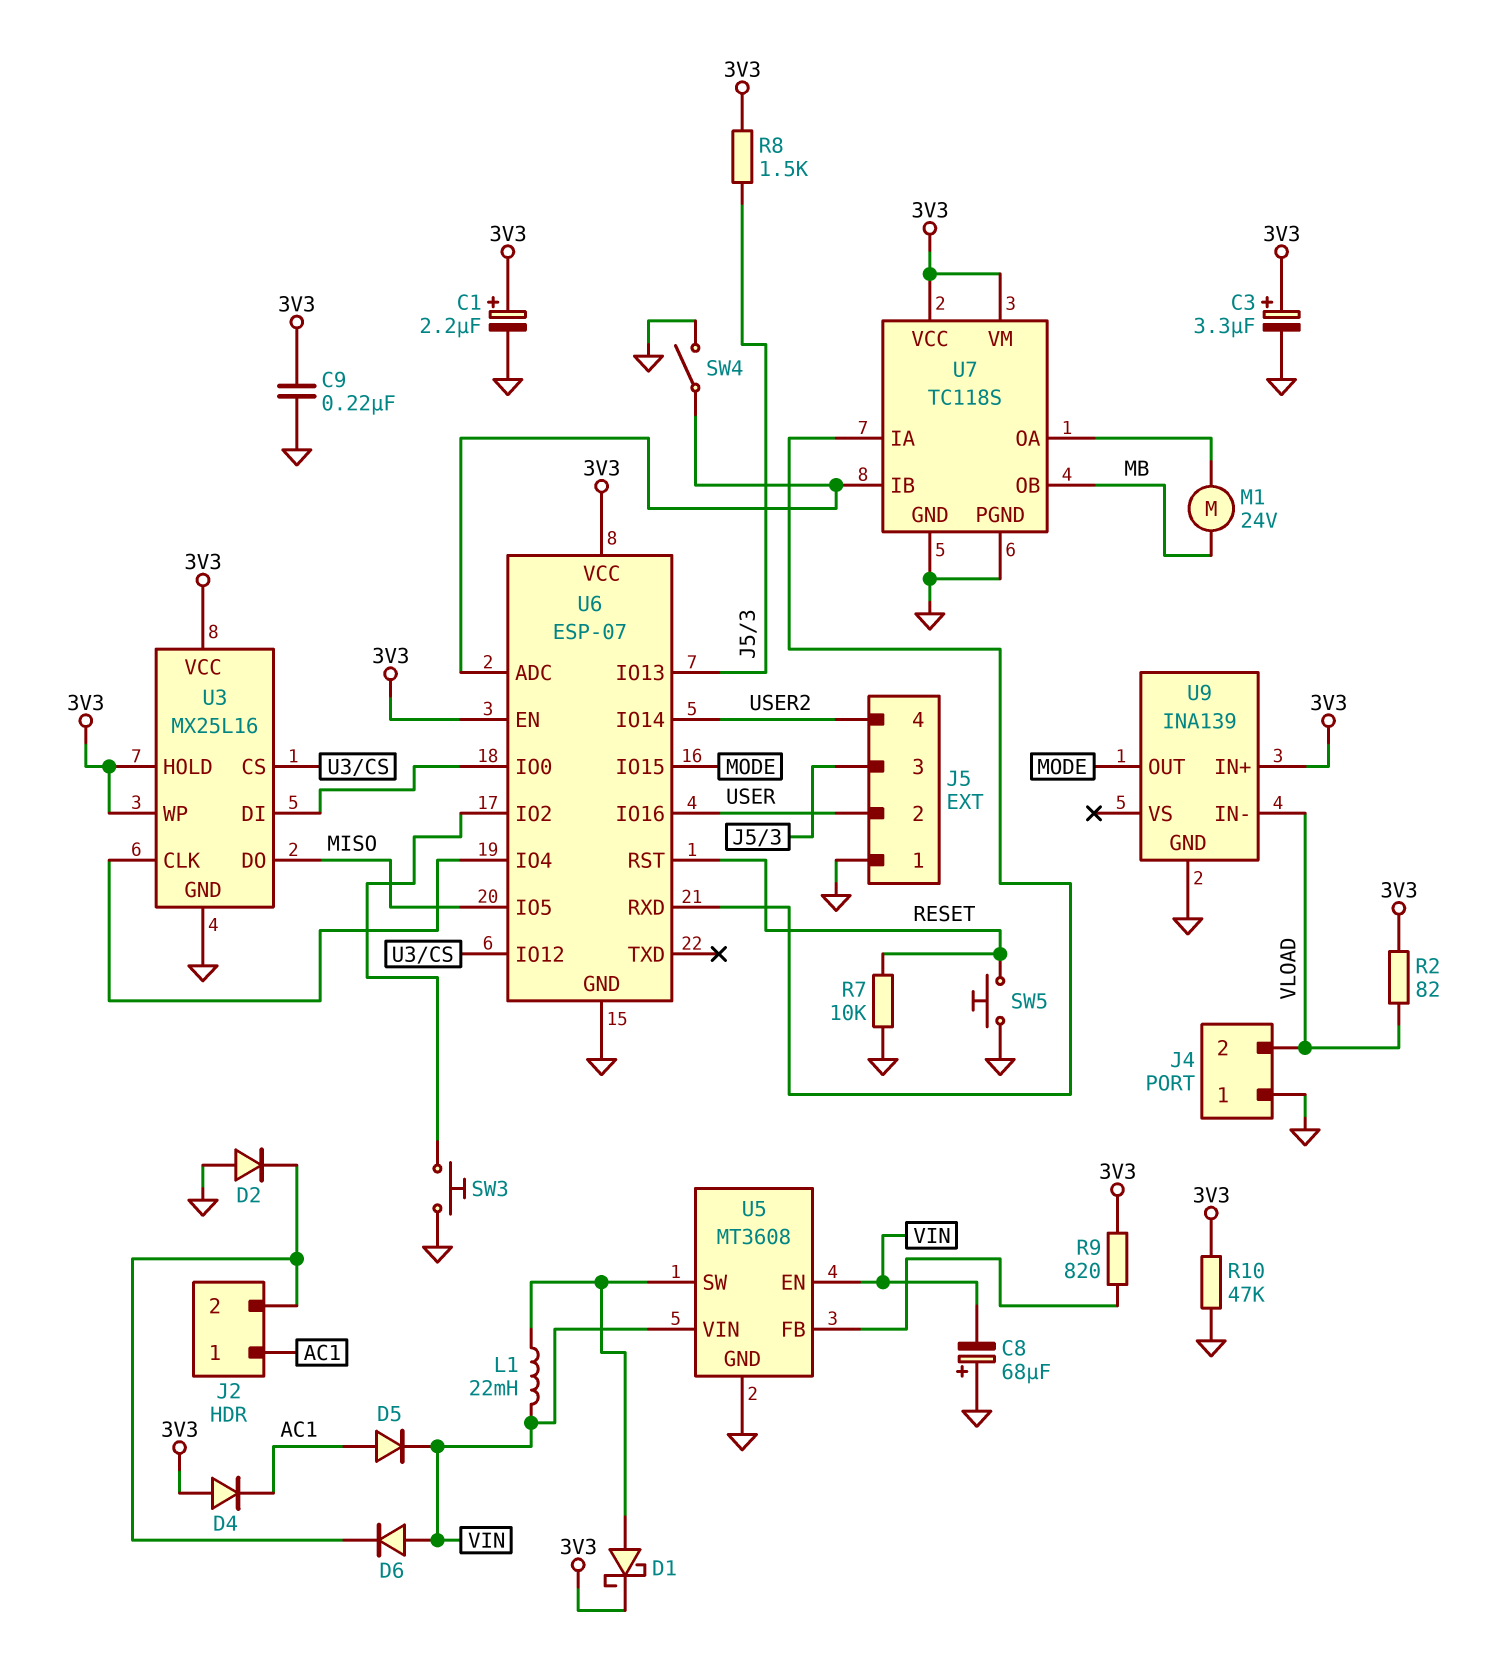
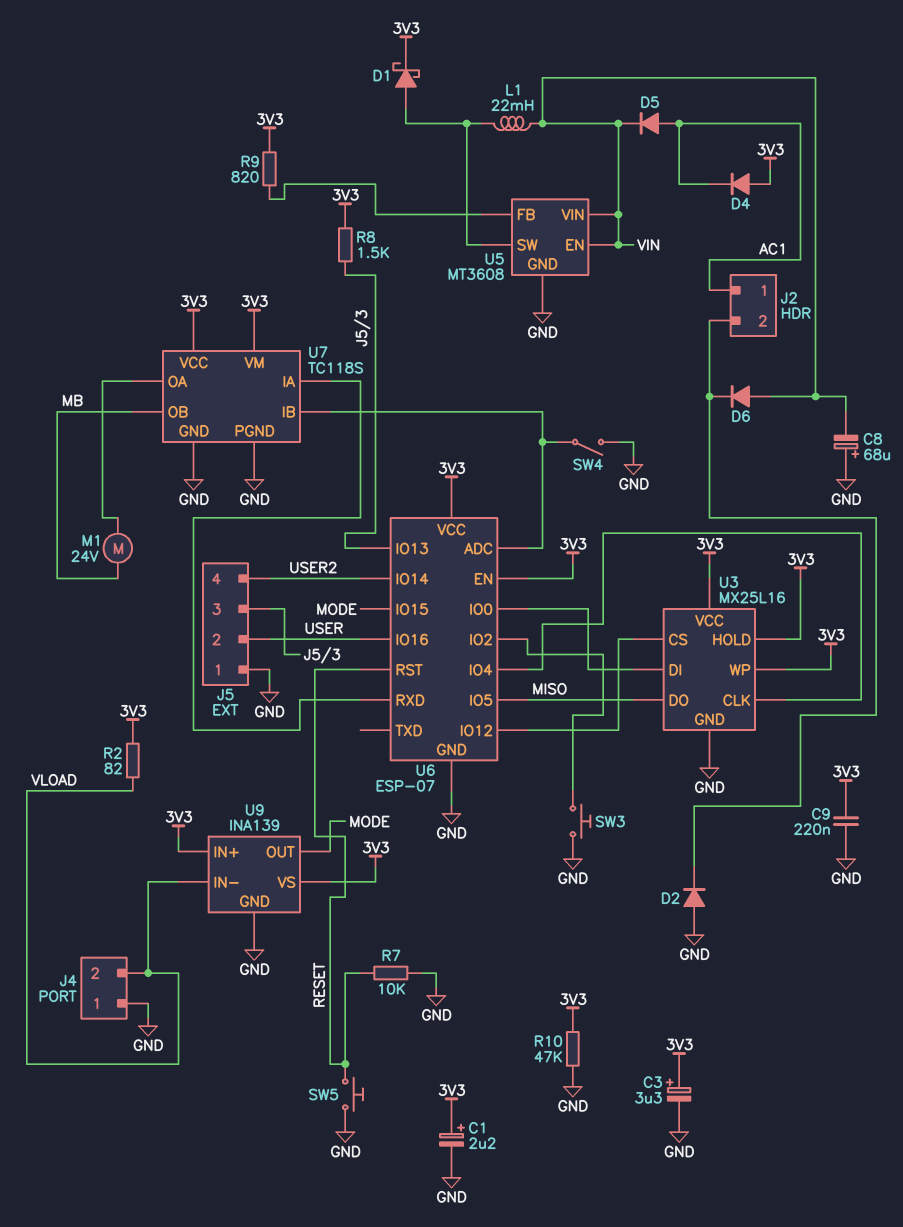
U9 pin VS: none -> 3V3

